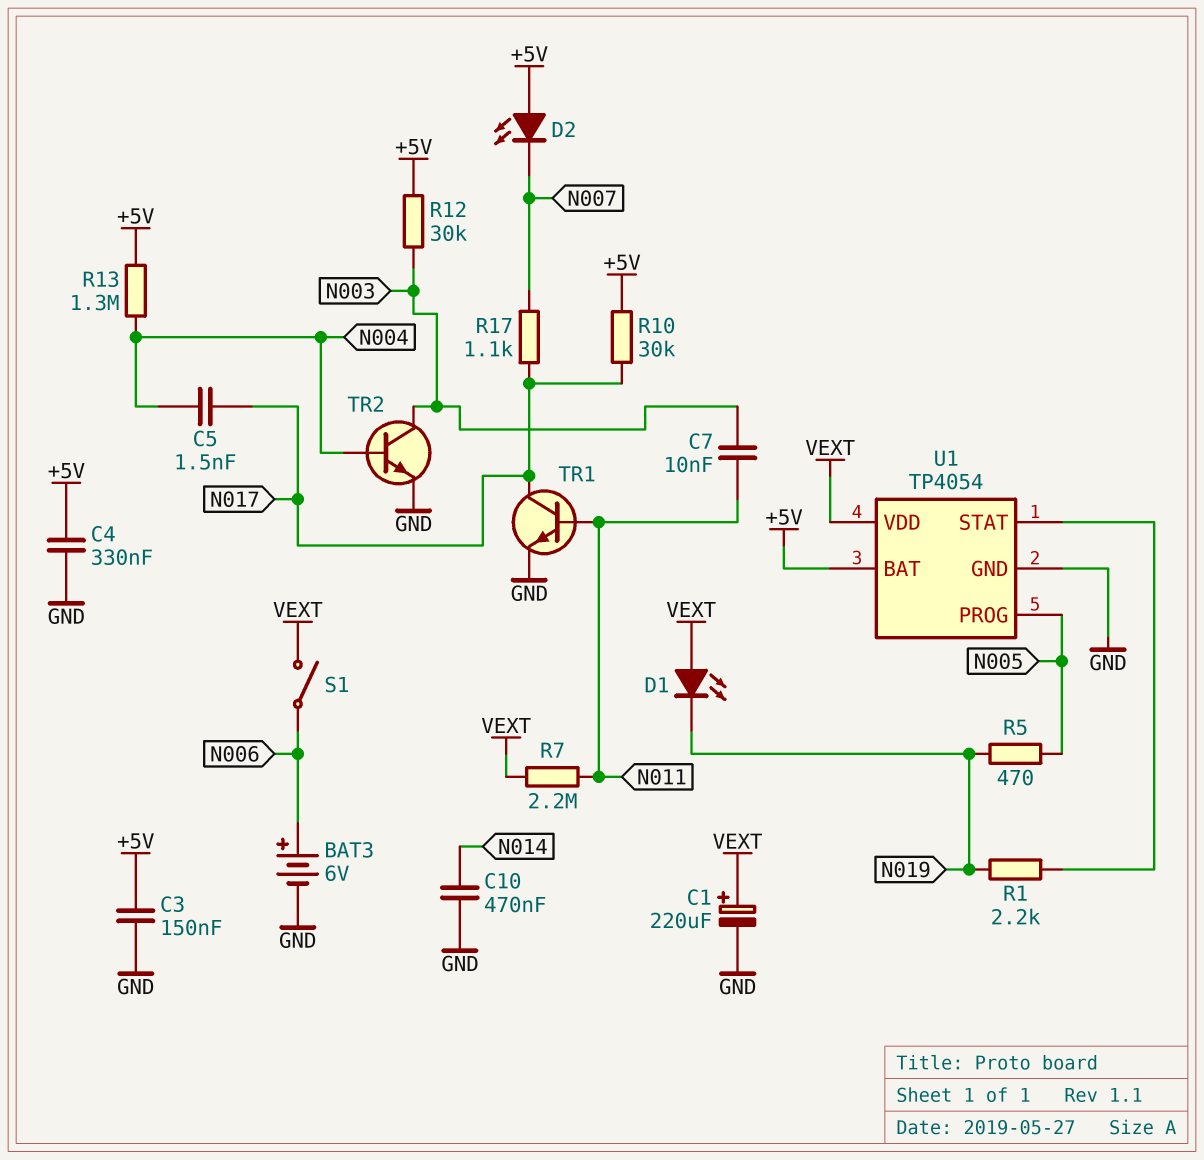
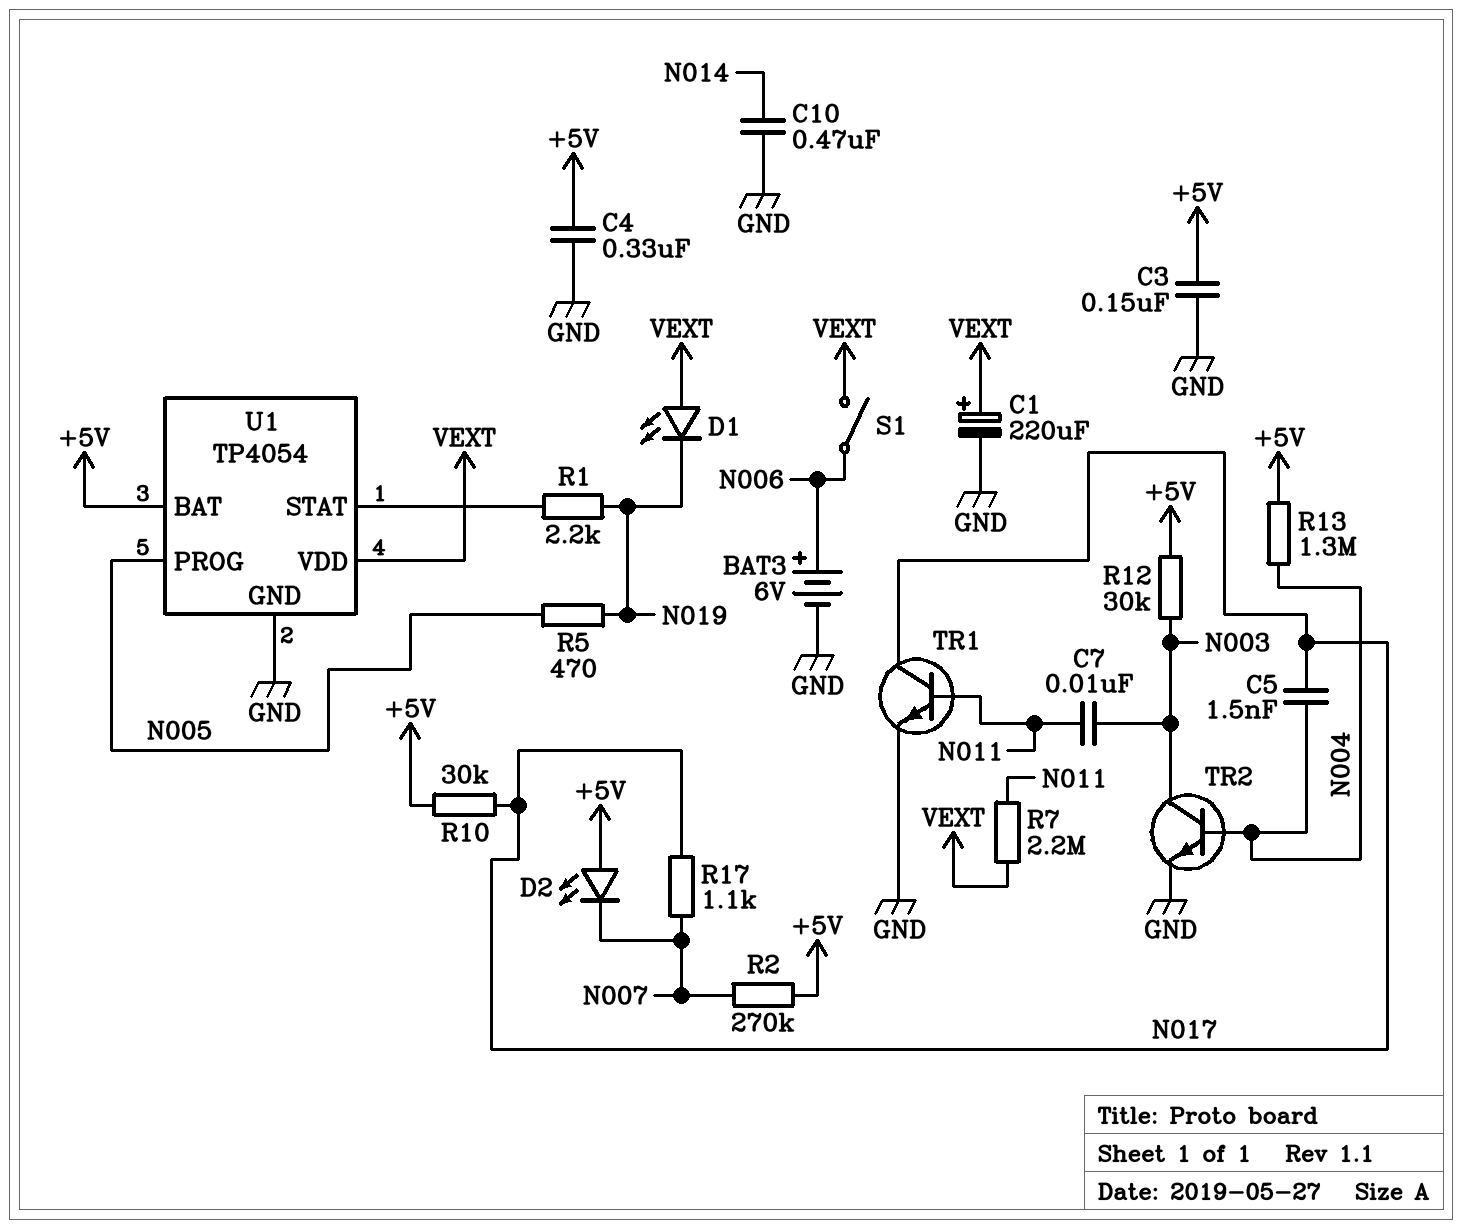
R2: none -> 270k (+5V, N007)

